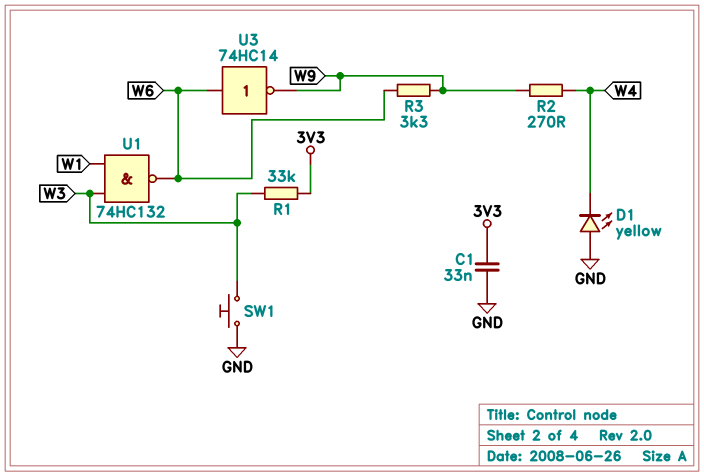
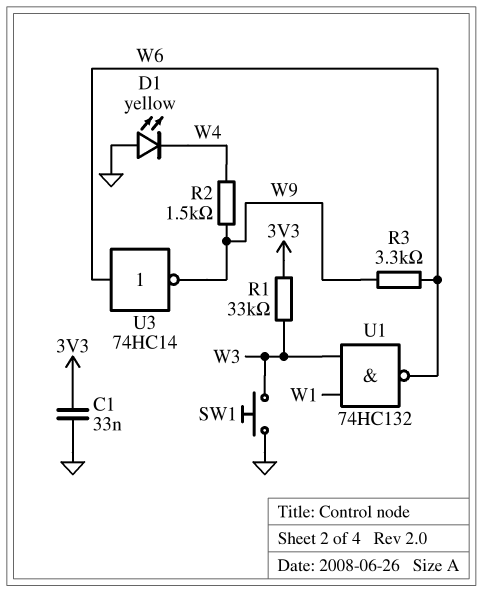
R2: 270 (W4, W9) -> 1.5k (W4, W9)

